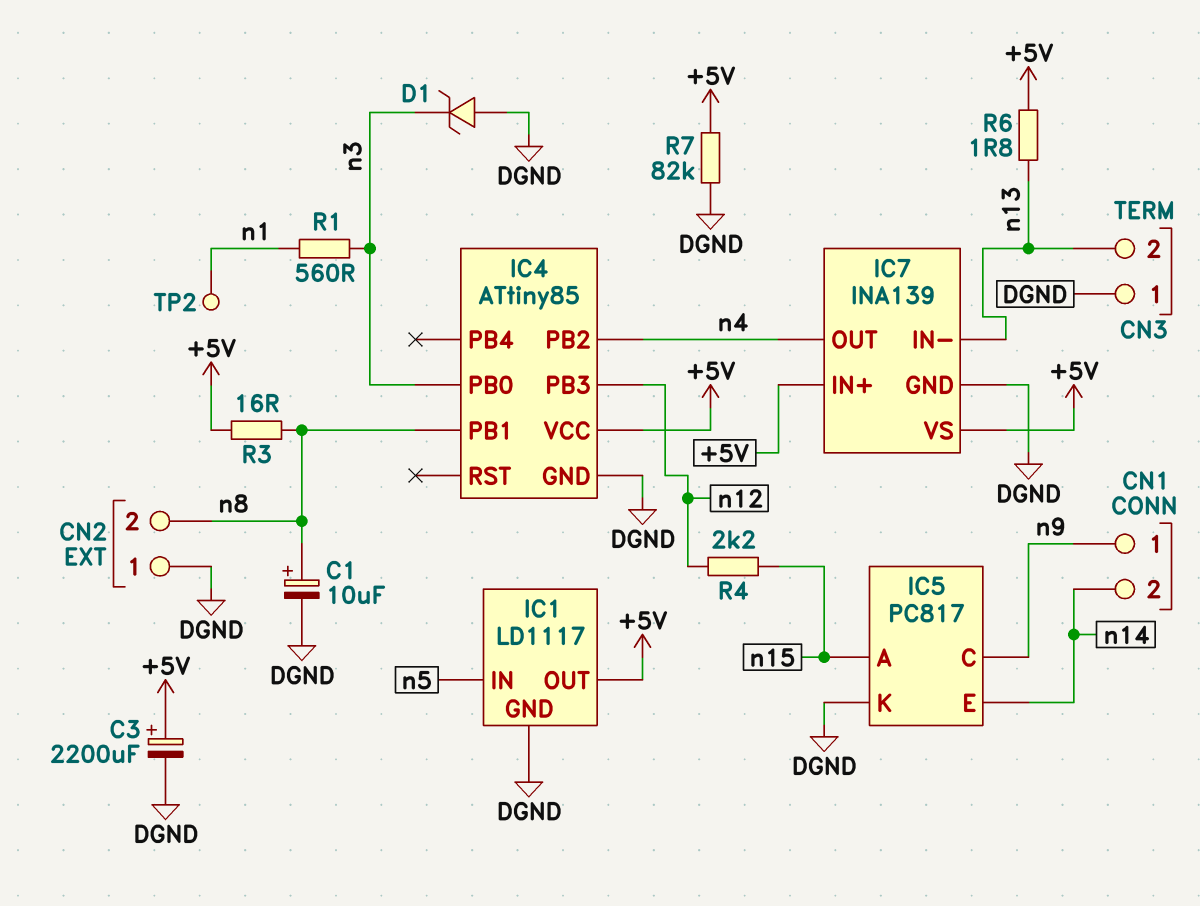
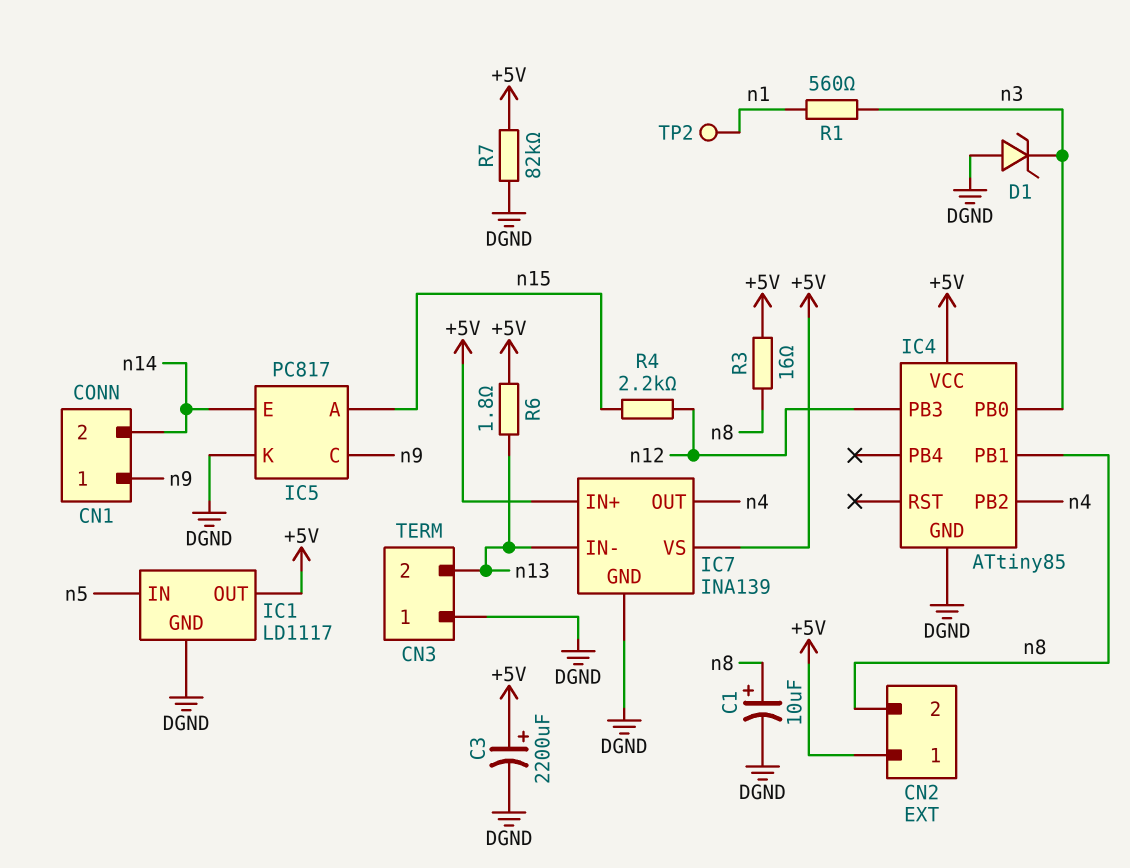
CN2 pin 1: DGND -> +5V

